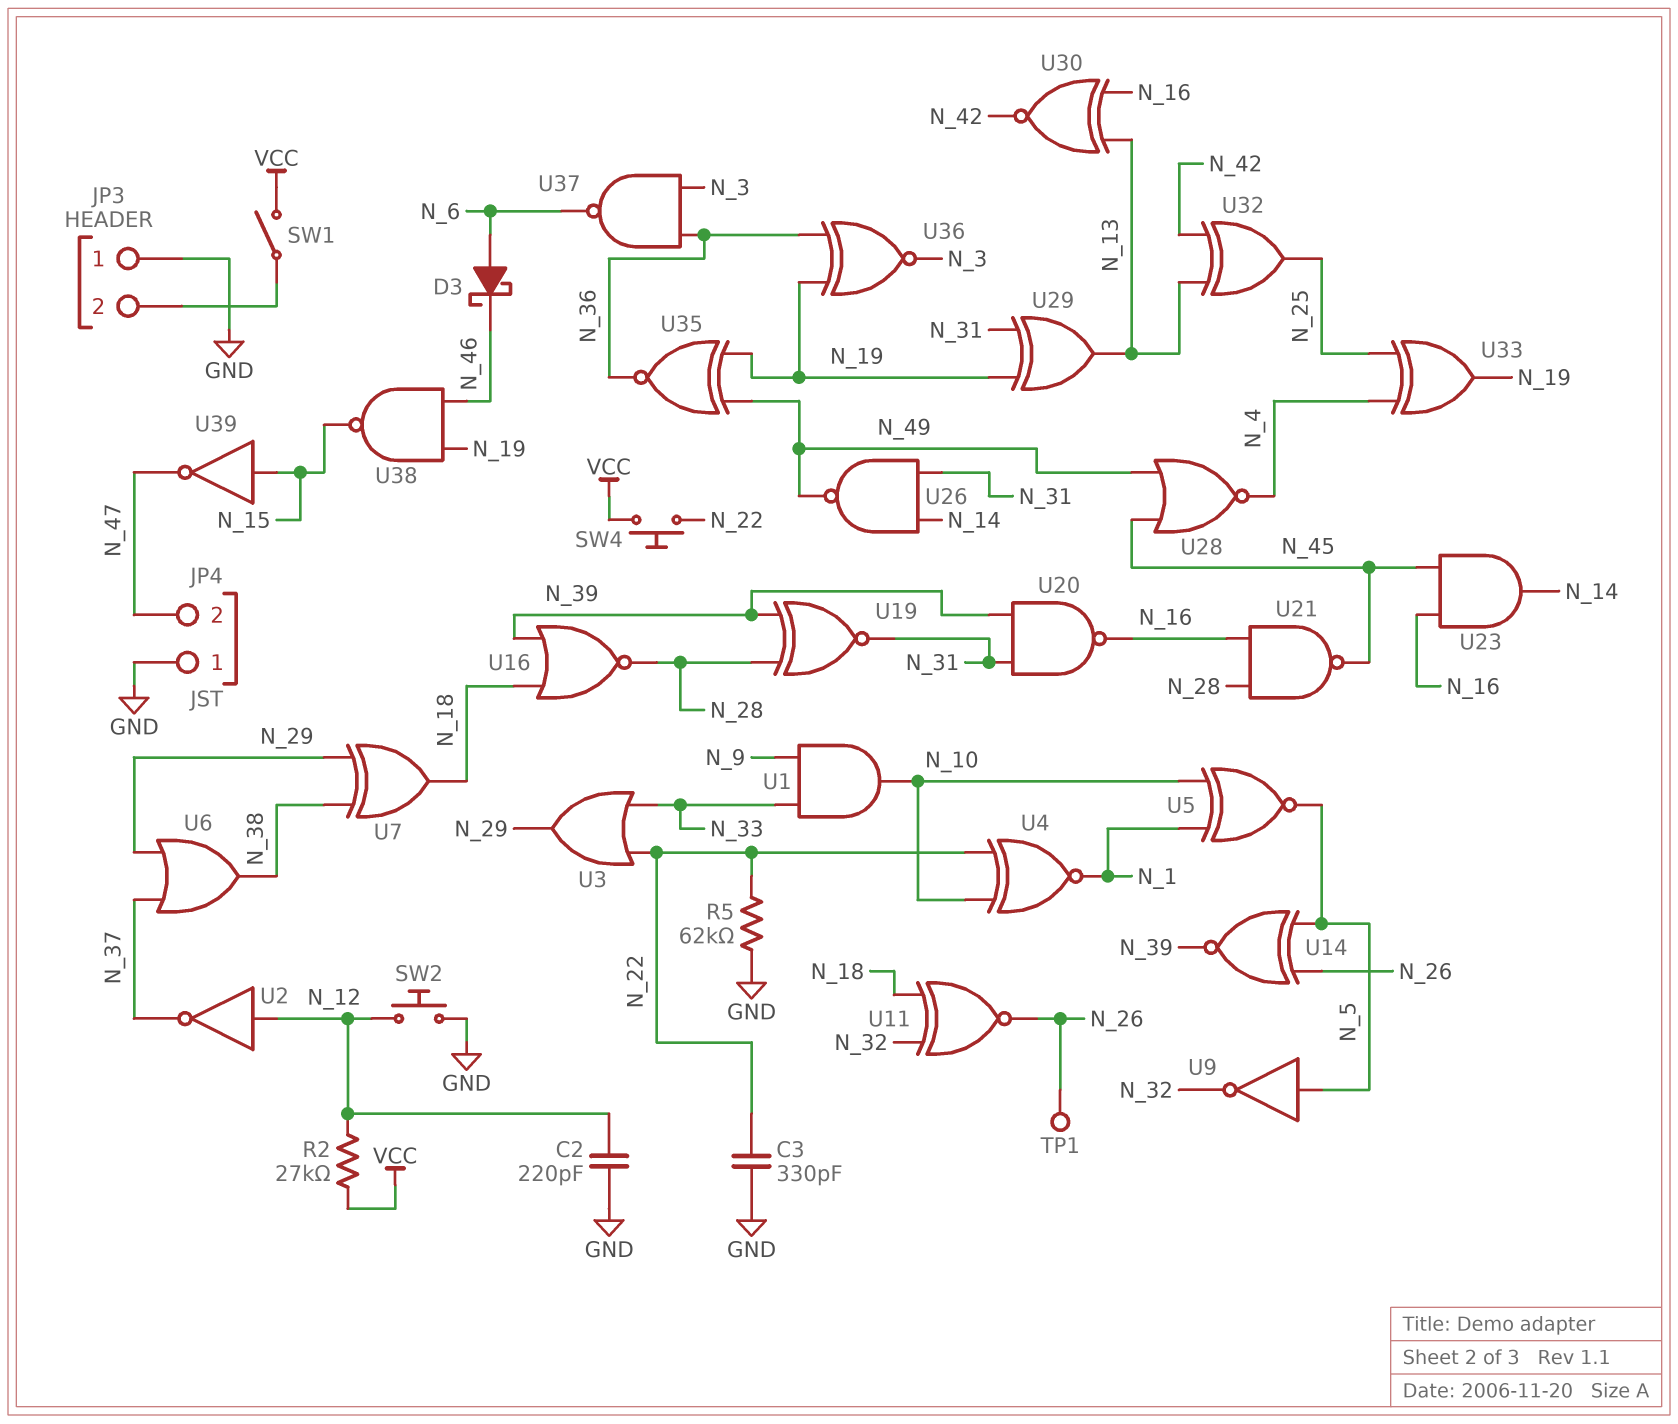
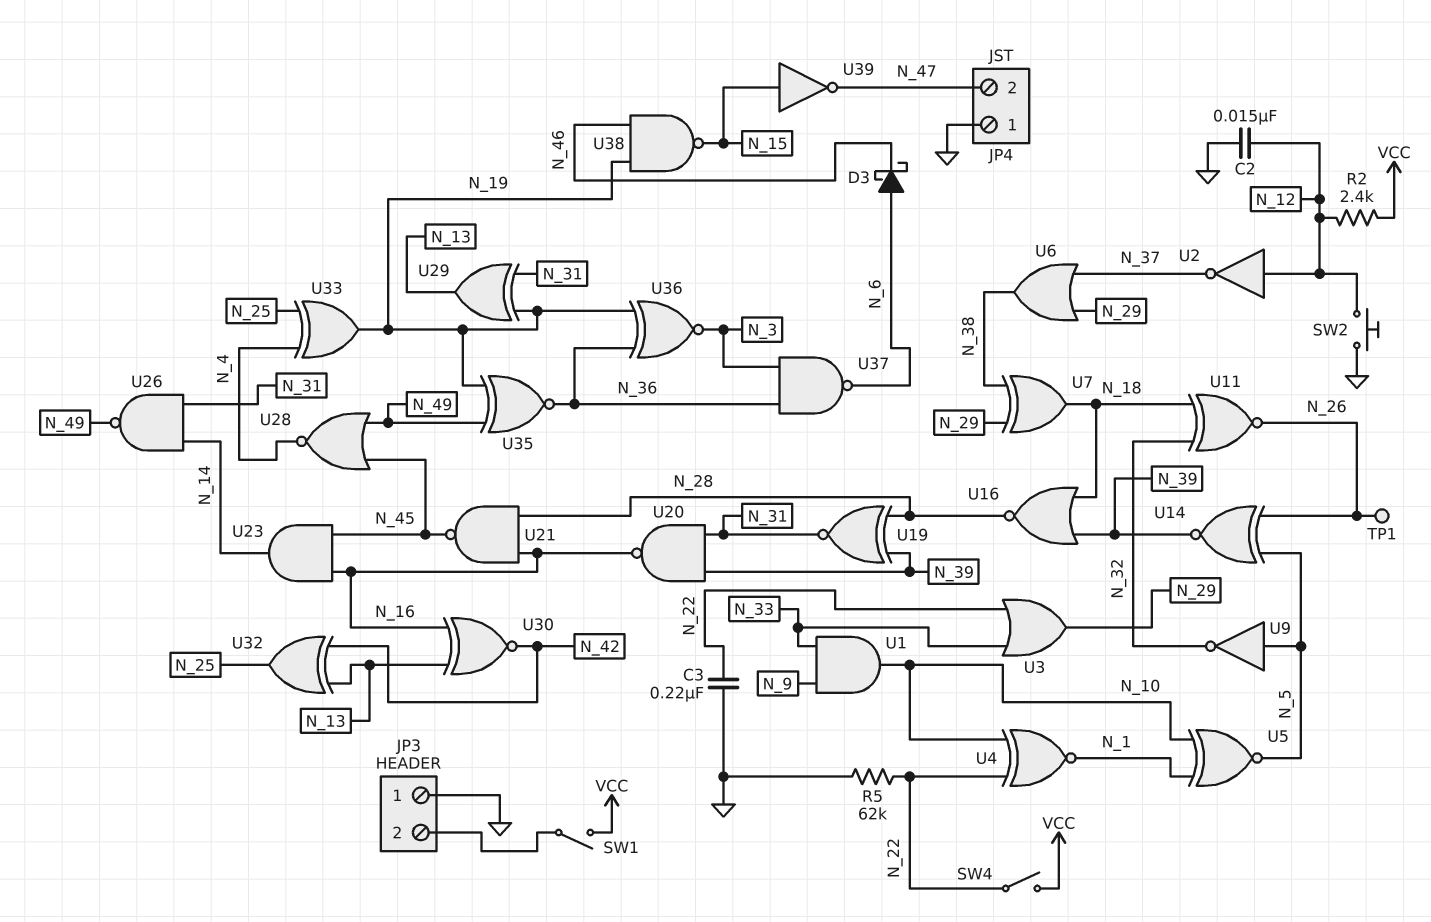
C2: 220pF (GND, N_12) -> 15nF (GND, N_12)
C3: 330pF (GND, N_22) -> 220nF (GND, N_22)
R2: 27k (N_12, VCC) -> 2.4k (N_12, VCC)
SW4: button (N_22, VCC) -> switch (N_22, VCC)

